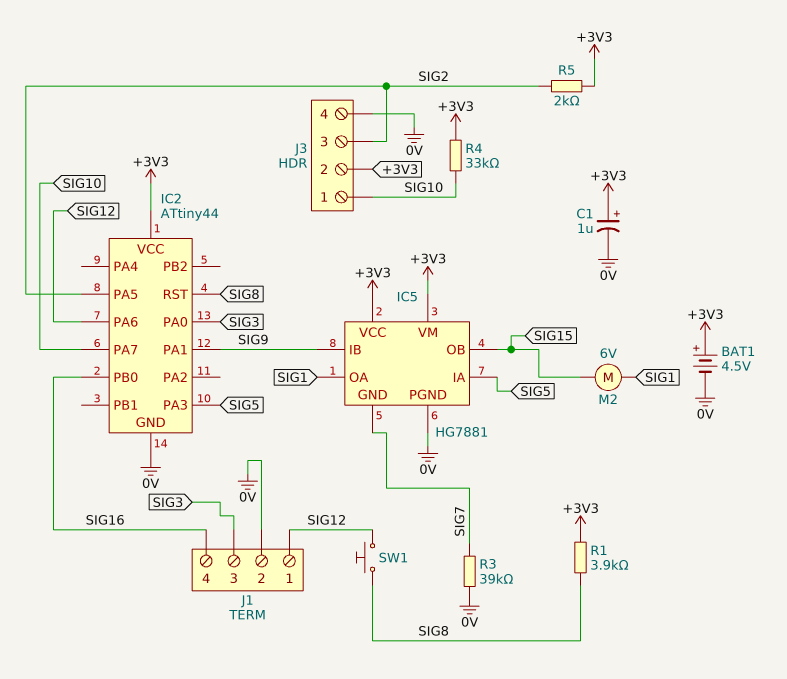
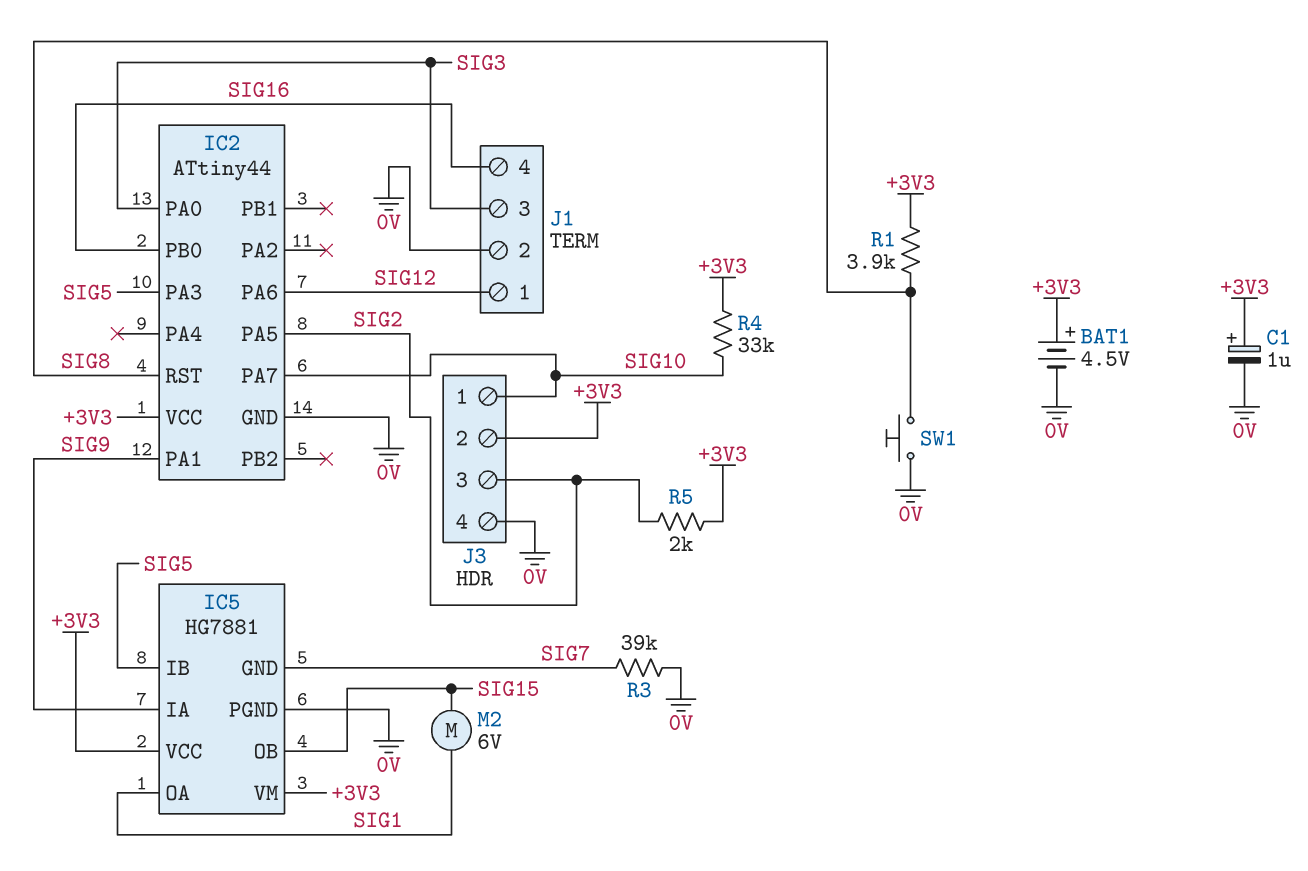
IC5 pin IA: SIG5 -> SIG9
IC5 pin IB: SIG9 -> SIG5
SW1: button (SIG8, SIG12) -> button (0V, SIG8)

